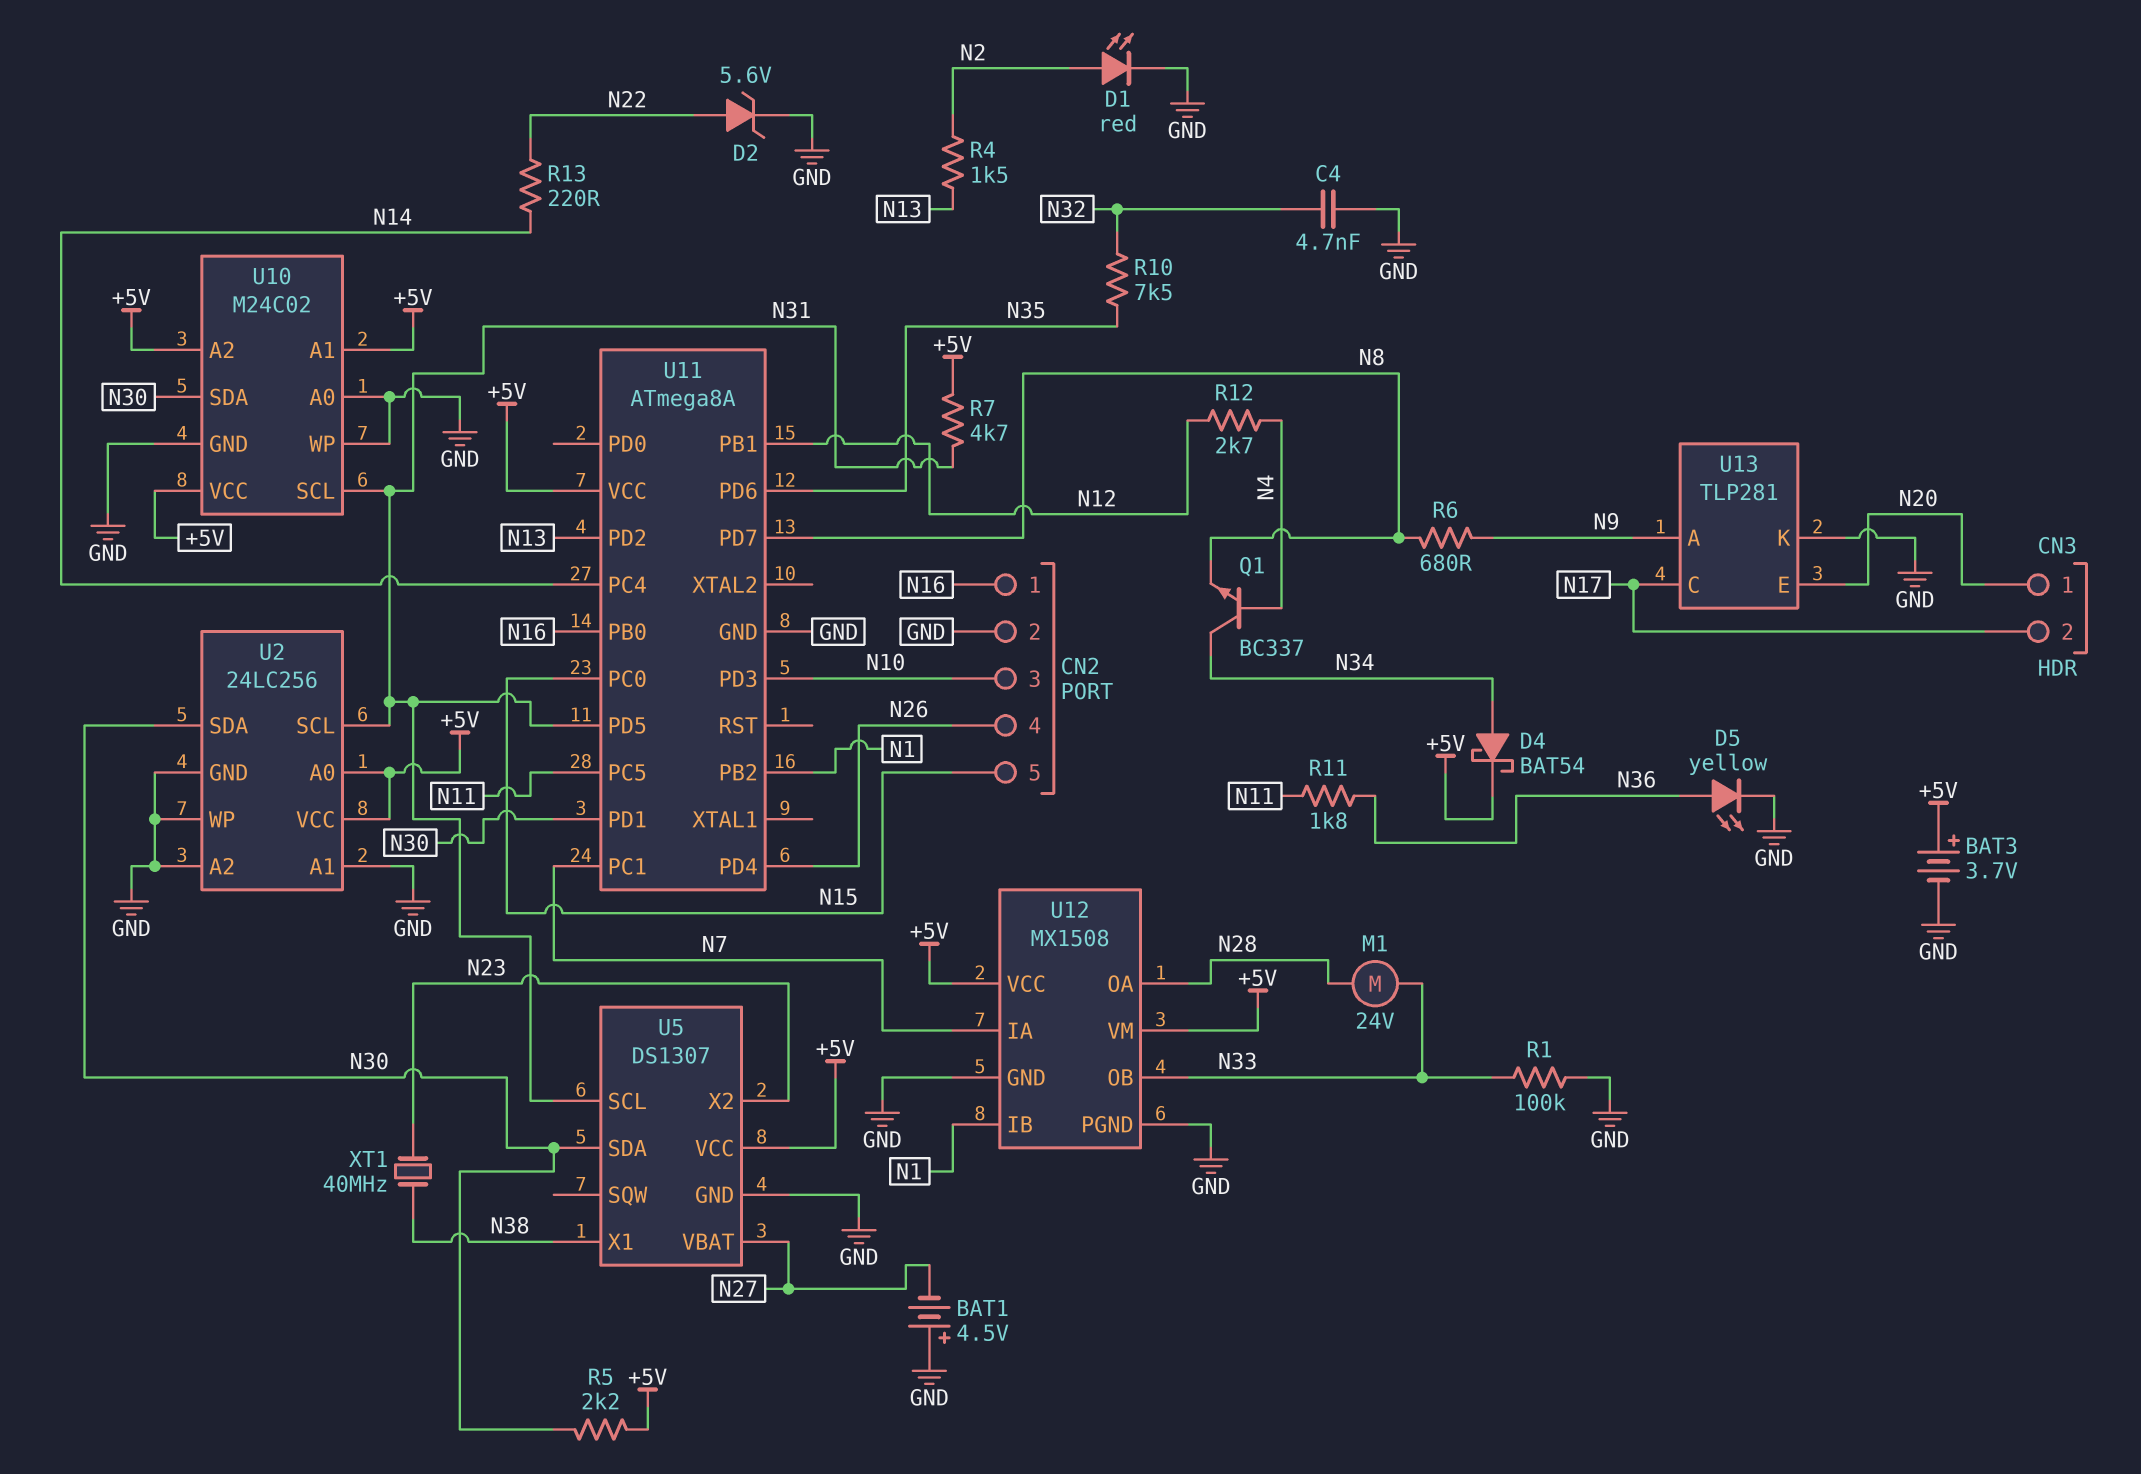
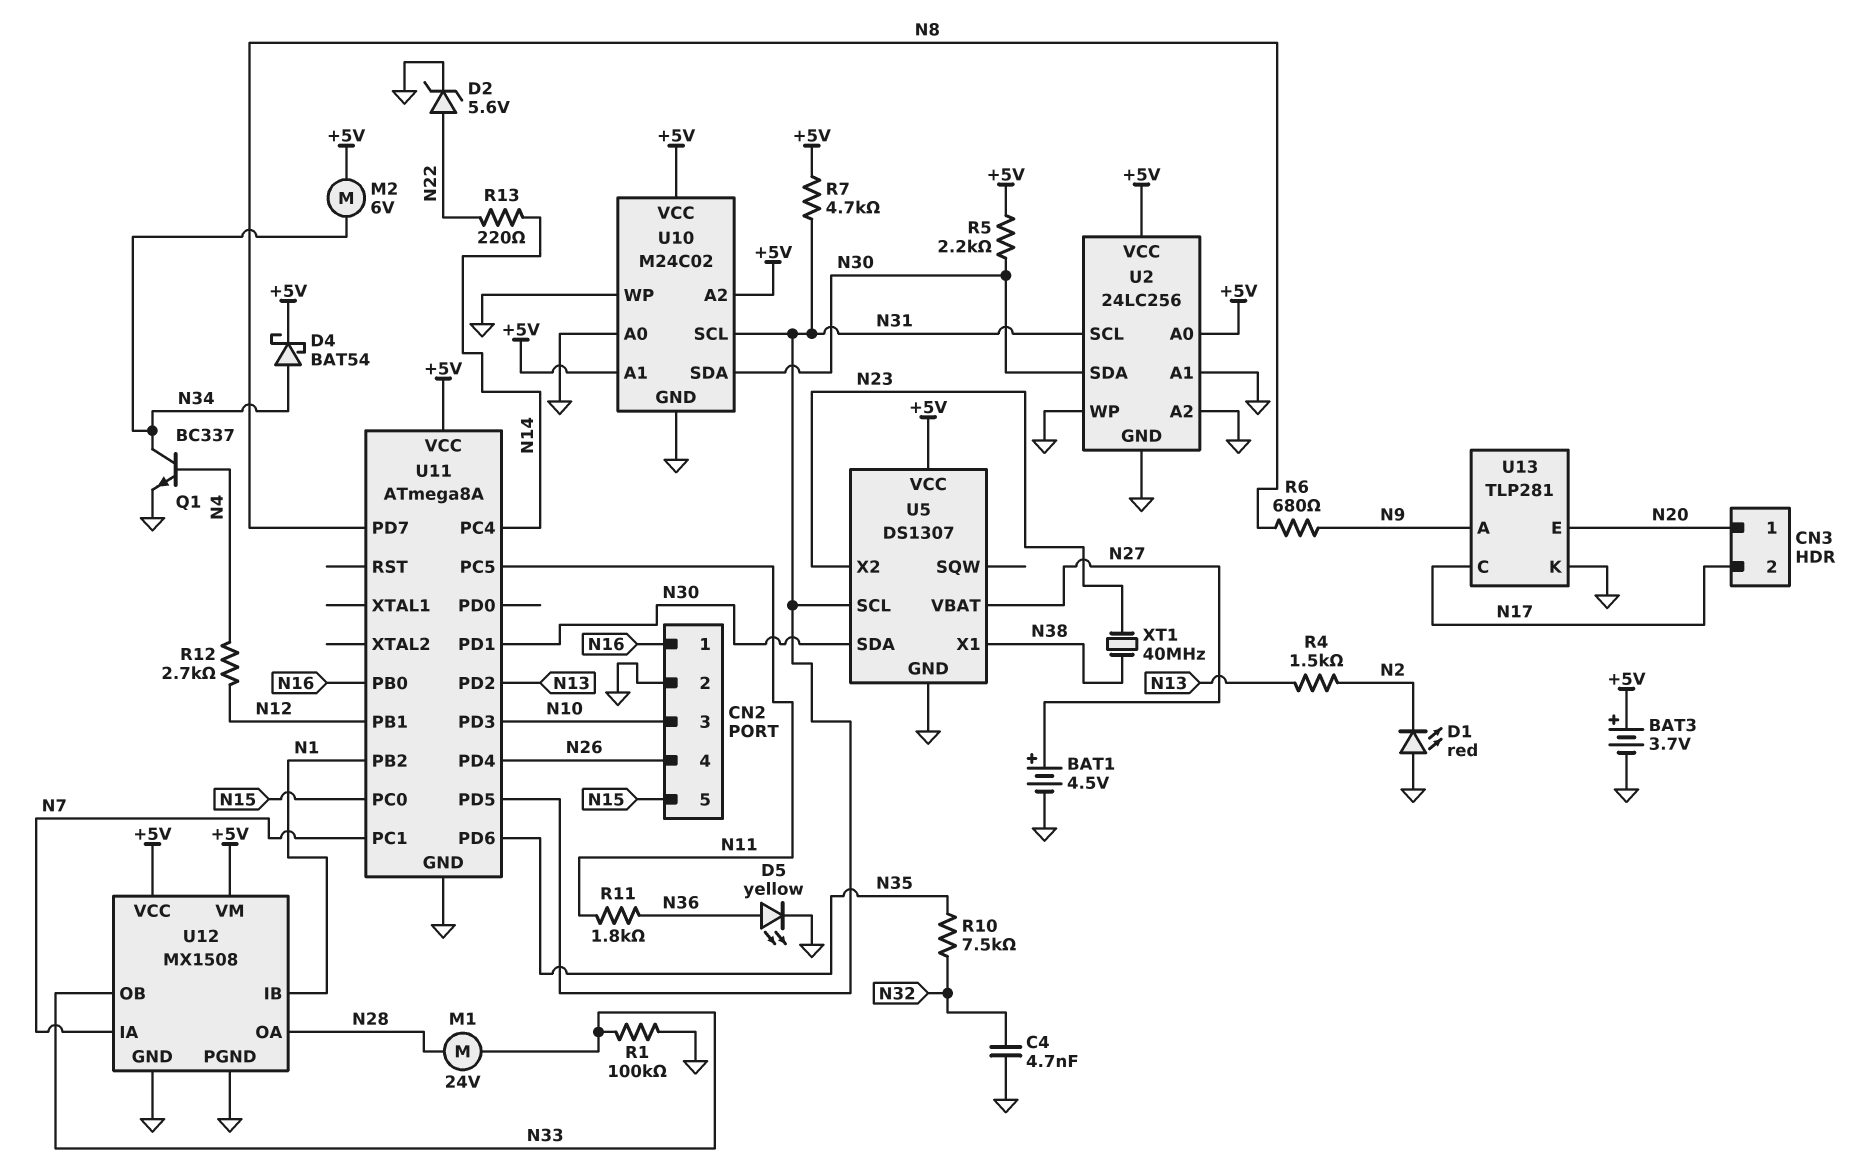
BAT1: 4.5V (plus GND, minus N27) -> 4.5V (plus N27, minus GND)
D1: LED red (A N2, K GND) -> LED red (A GND, K N2)
M2: none -> motor 6V (+5V, N34)
Q1: NPN BC337 (B N4, C N34, E N8) -> NPN BC337 (B N4, C N34, E GND)

